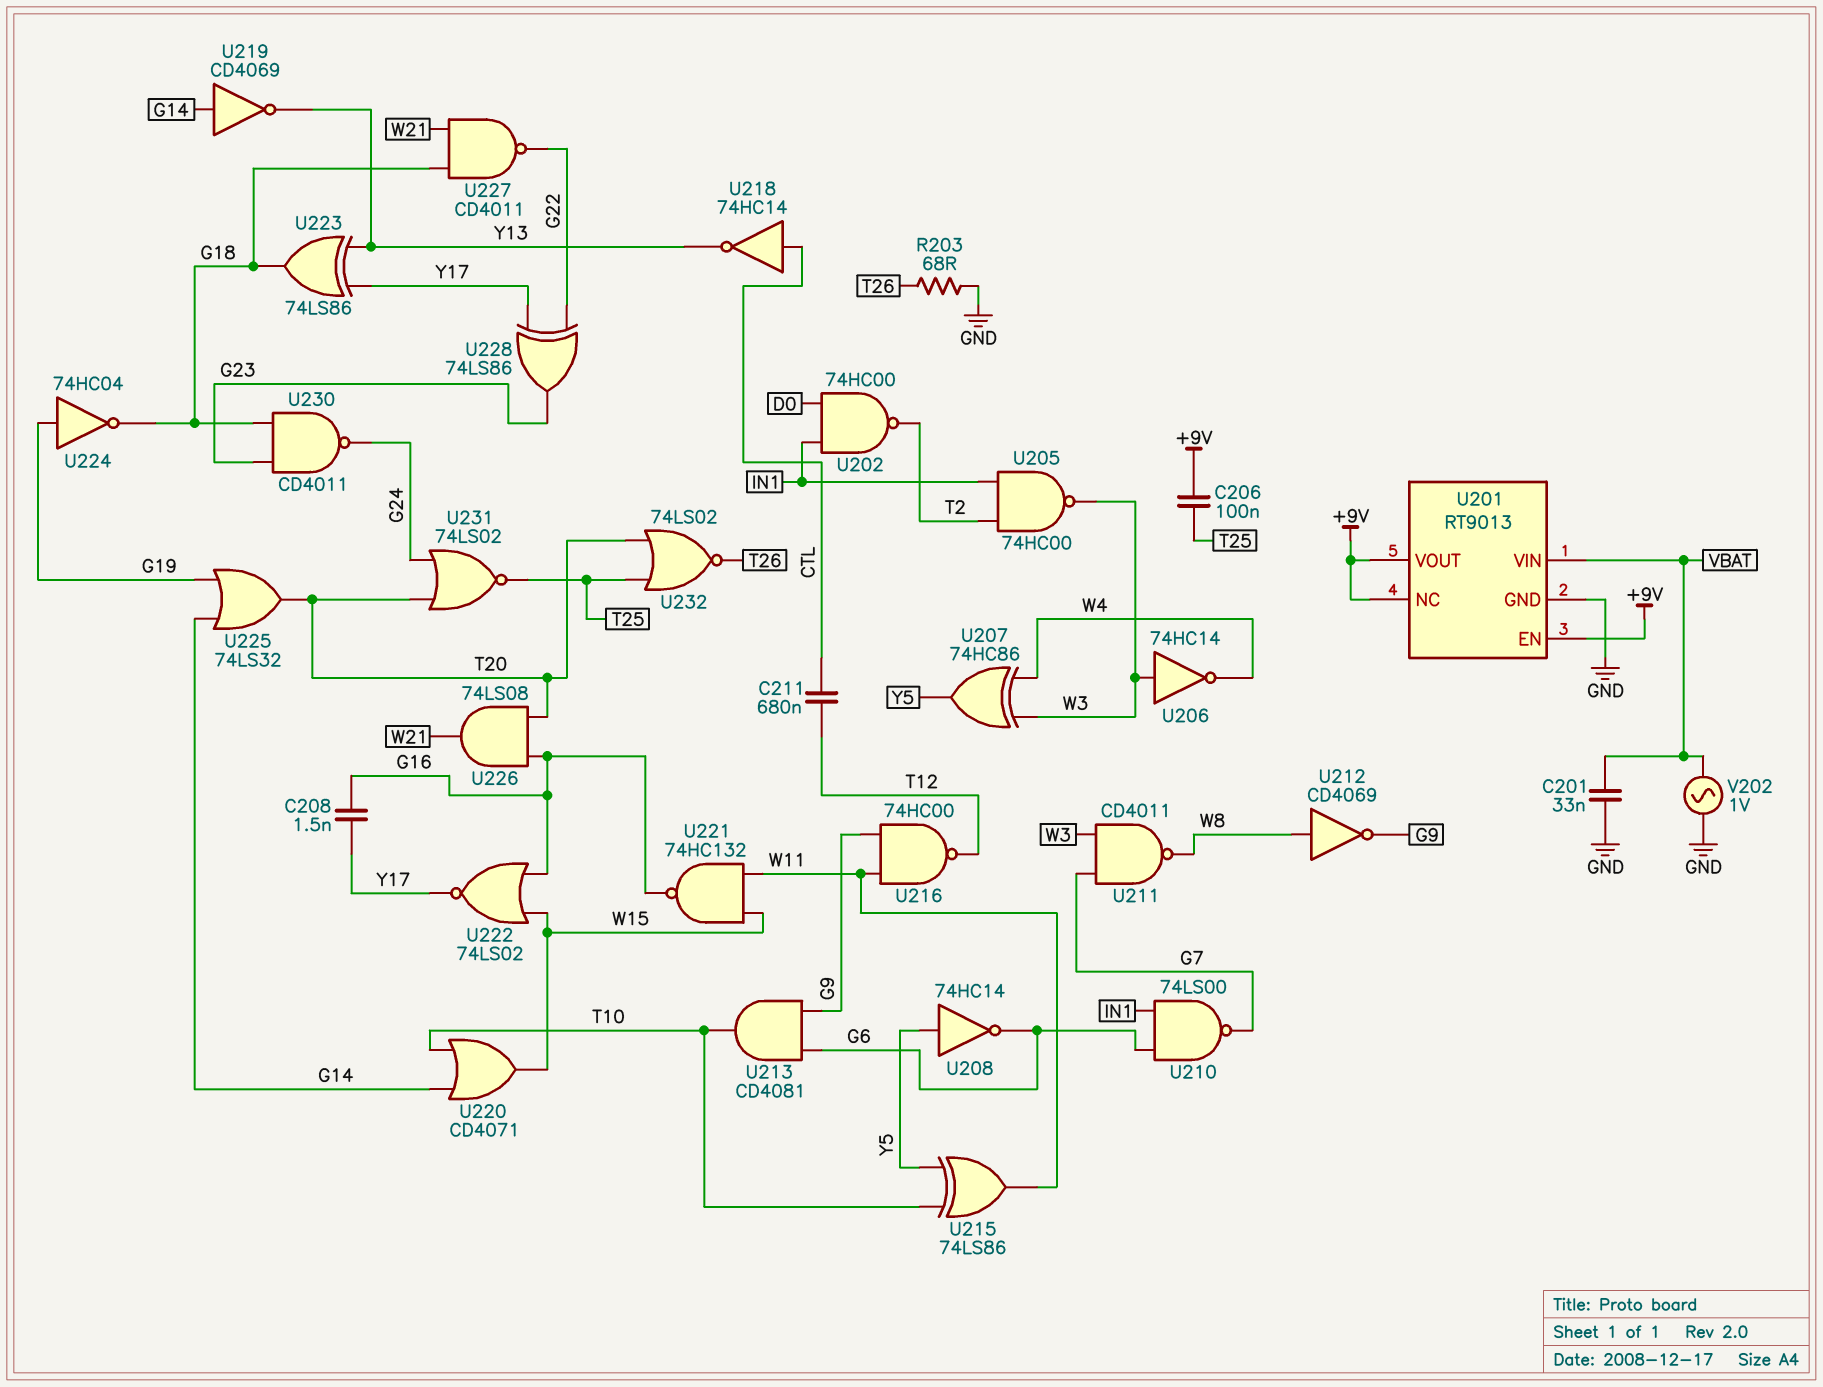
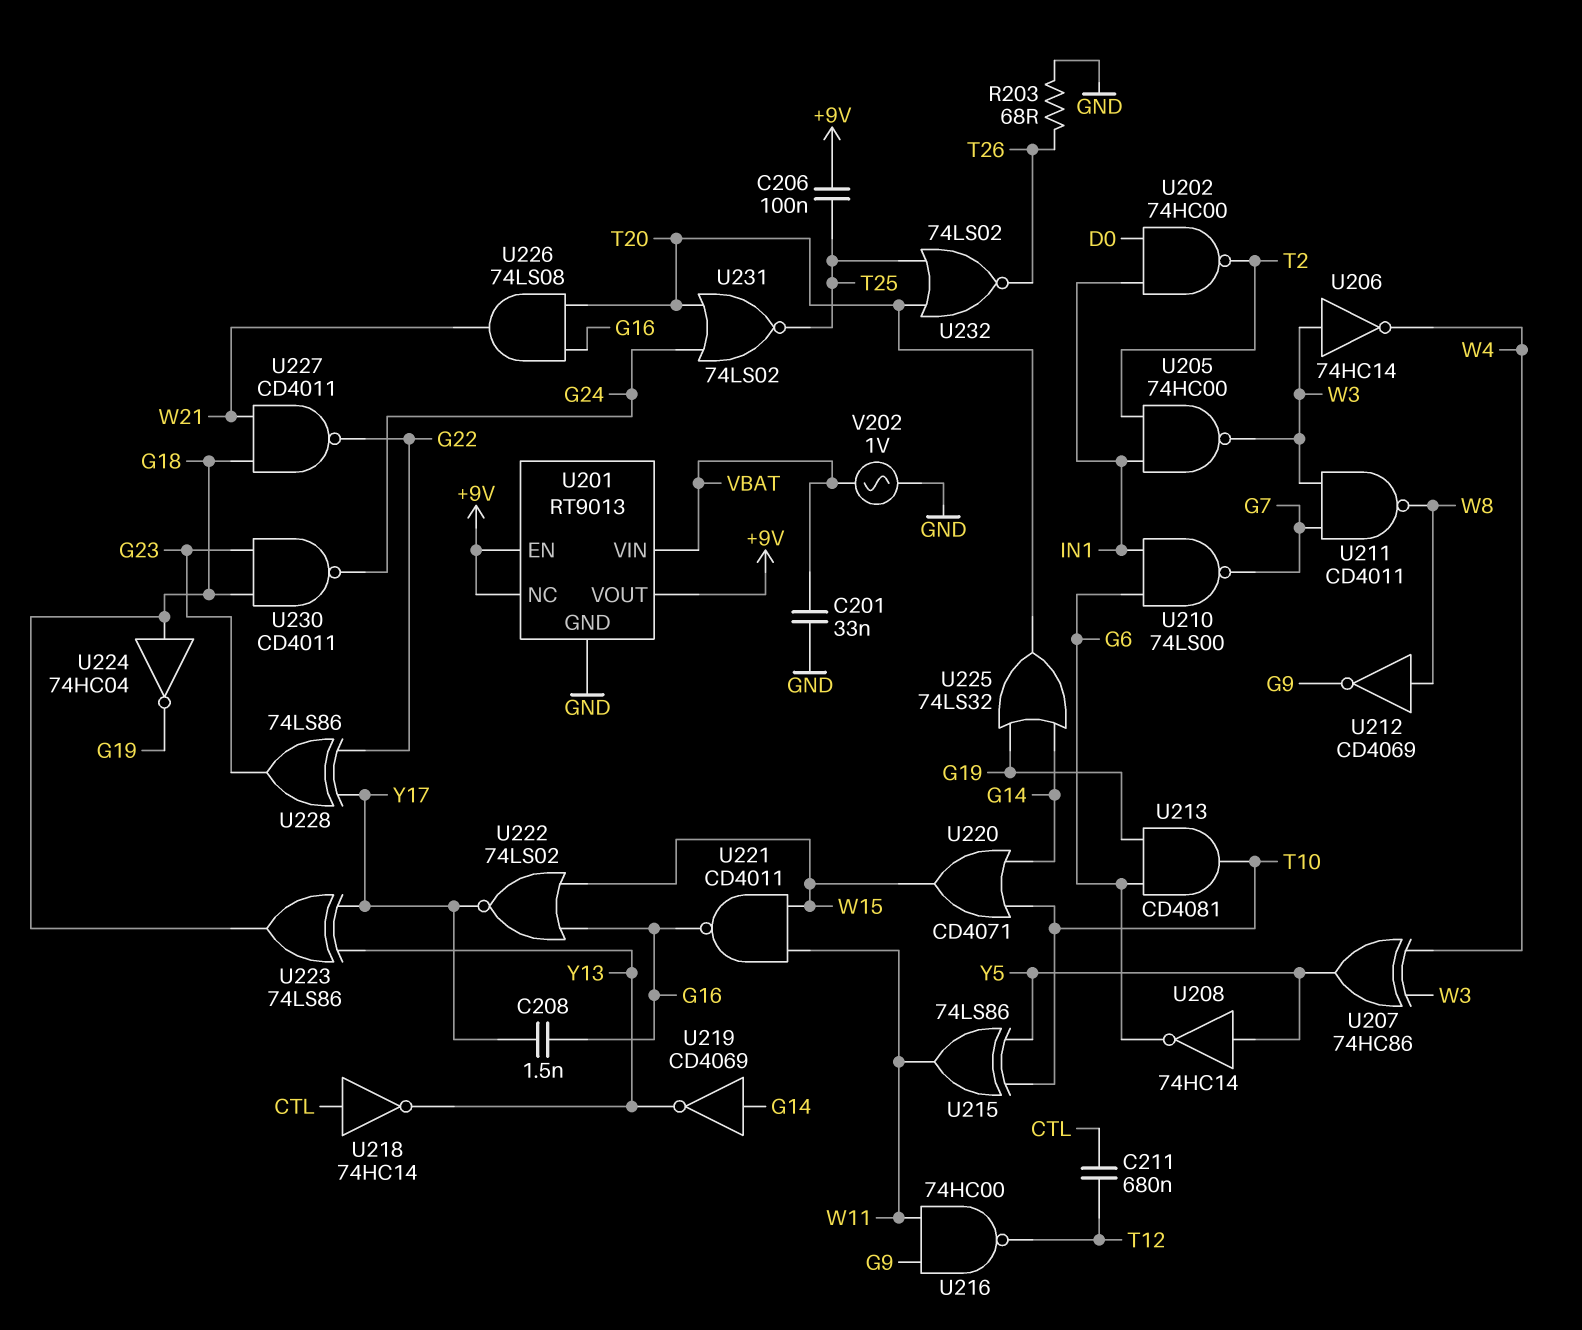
U213: AND CD4081 (in G6, in G9, out T10) -> AND CD4081 (in G6, in G19, out T10)
U221: NAND 74HC132 (in W11, in W15, out G16) -> NAND CD4011 (in W11, in W15, out G16)
U224: NOT 74HC04 (in G19, out G18) -> NOT 74HC04 (in G18, out G19)

